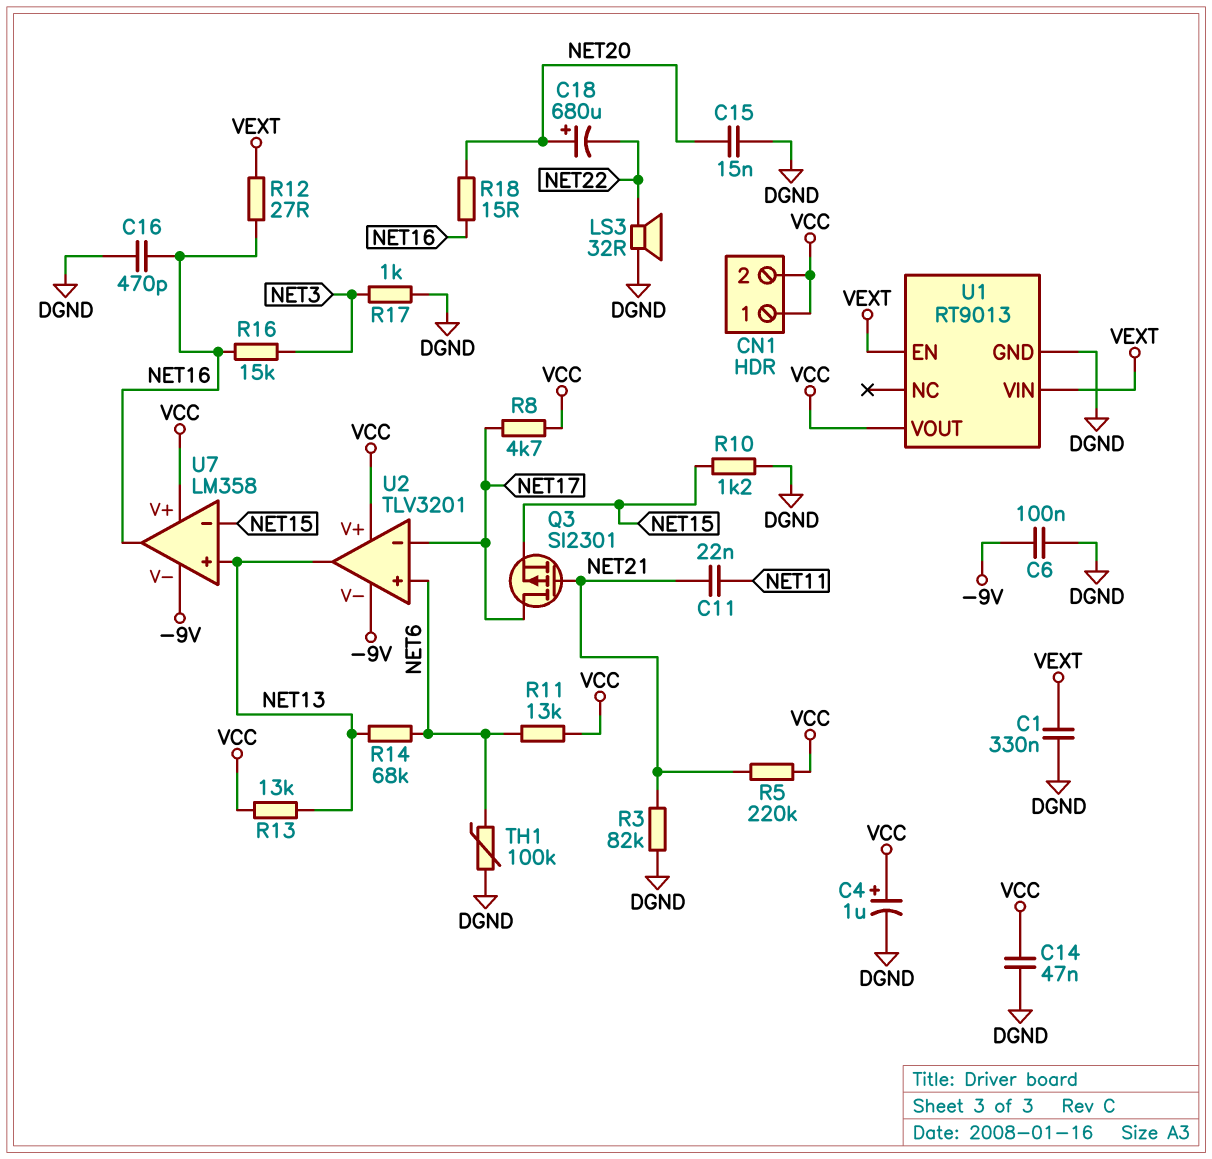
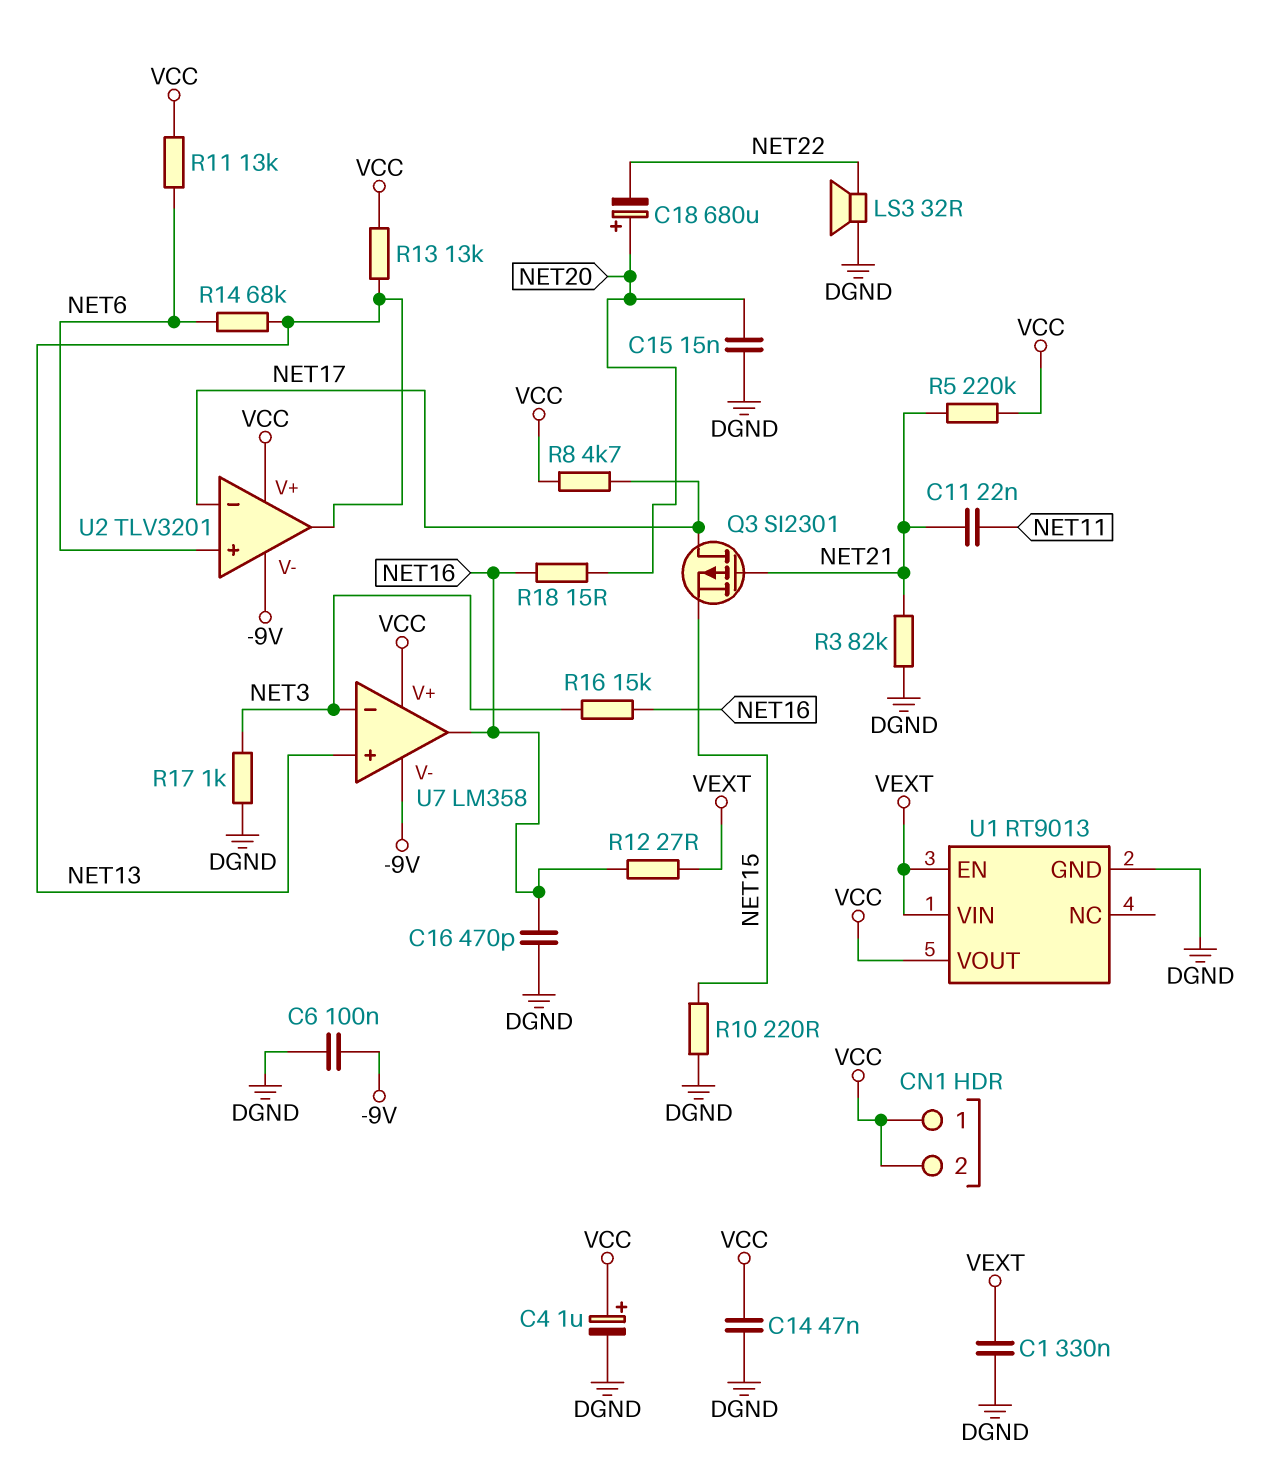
R10: 1.2k (DGND, NET15) -> 220 (DGND, NET15)
TH1: 100k (DGND, NET6) -> none
U7 pin in-: NET15 -> NET3

